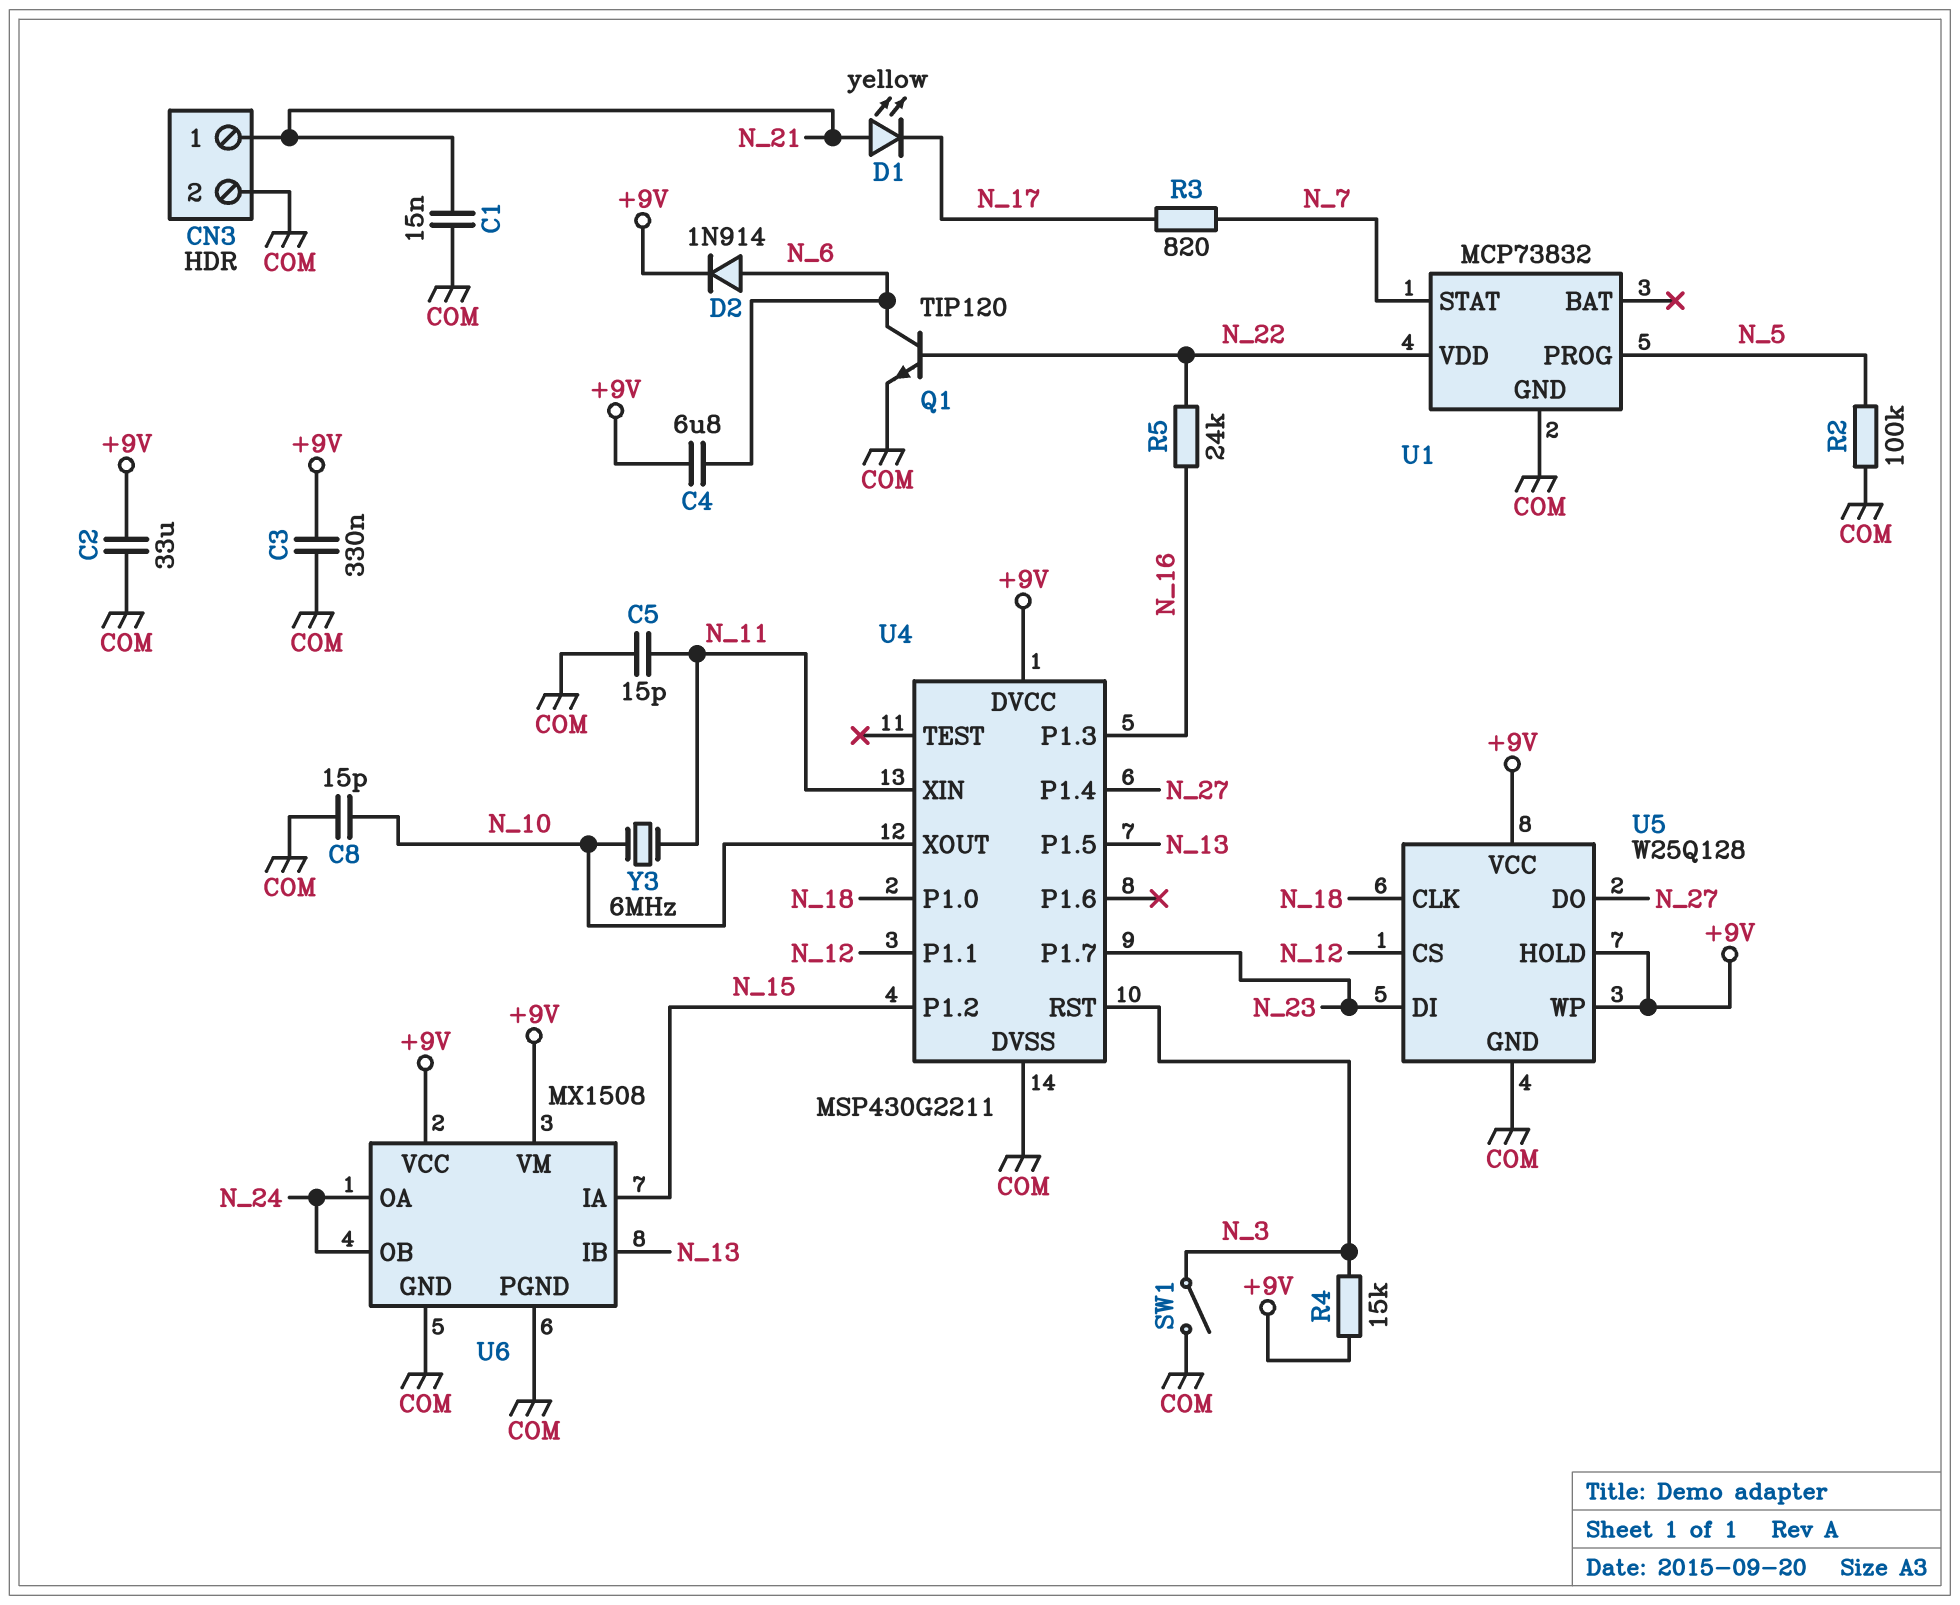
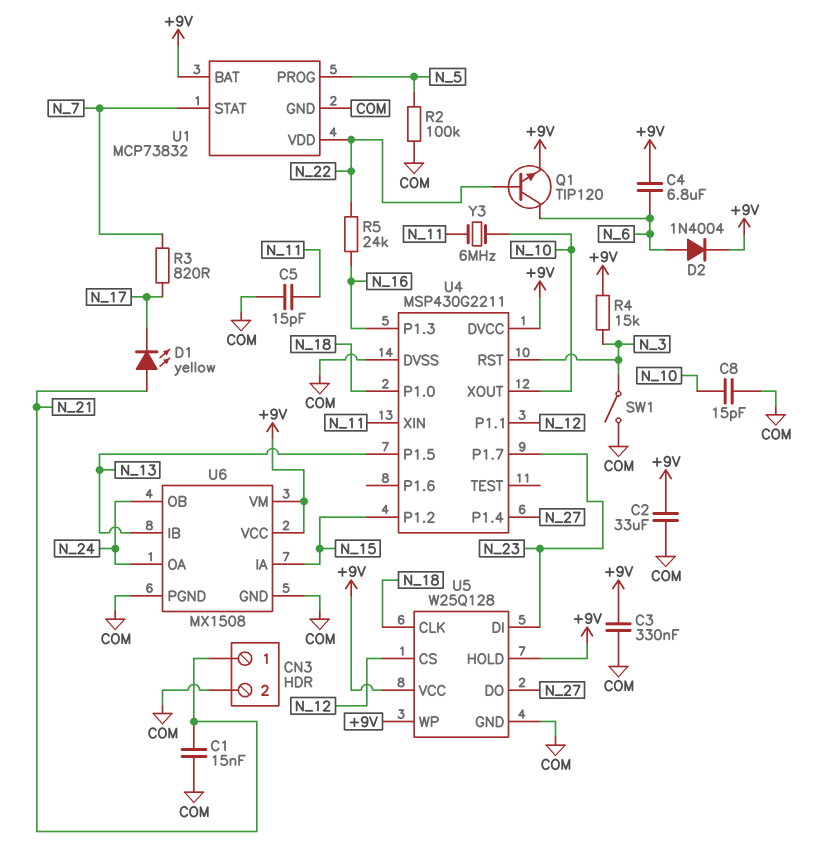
D2: diode 1N914 (A N_6, K +9V) -> diode 1N4004 (A N_6, K +9V)
Q1: NPN TIP120 (B N_22, C N_6, E COM) -> NPN TIP120 (B N_22, C N_6, E +9V)
U1 pin BAT: none -> +9V

